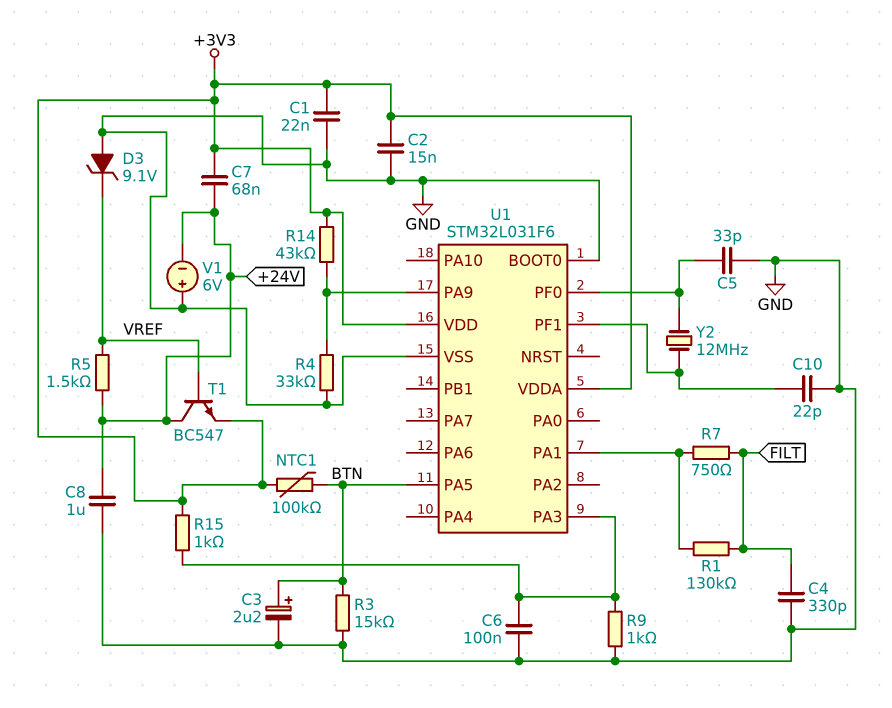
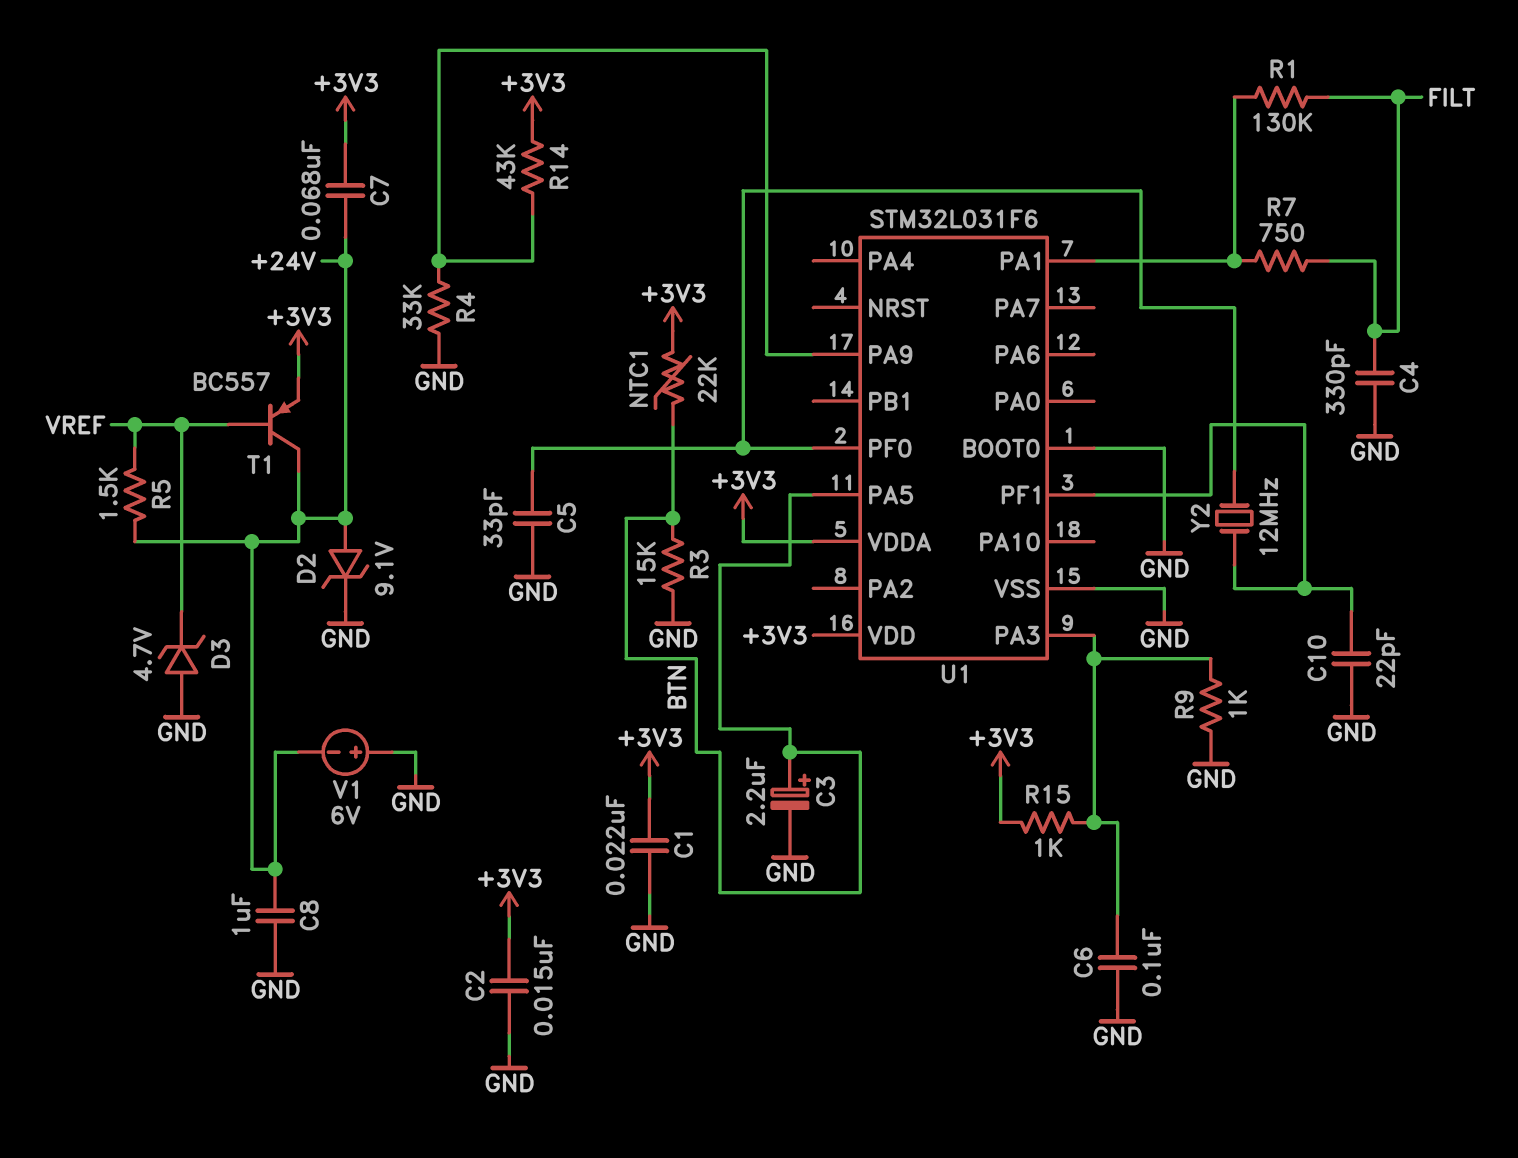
D2: none -> zener 9.1V (A +24V, K GND)
D3: zener 9.1V (A GND, K VREF) -> zener 4.7V (A GND, K VREF)
NTC1: 100k (+3V3, BTN) -> 22k (+3V3, BTN)
T1: NPN BC547 (B VREF, C +24V, E +3V3) -> PNP BC557 (B VREF, C +24V, E +3V3)

